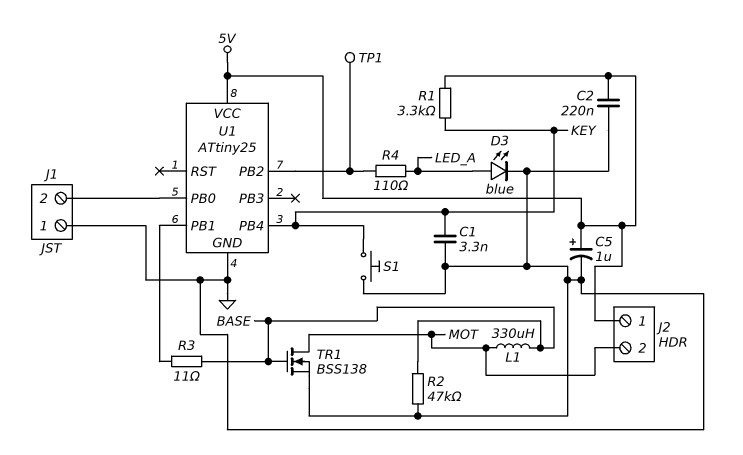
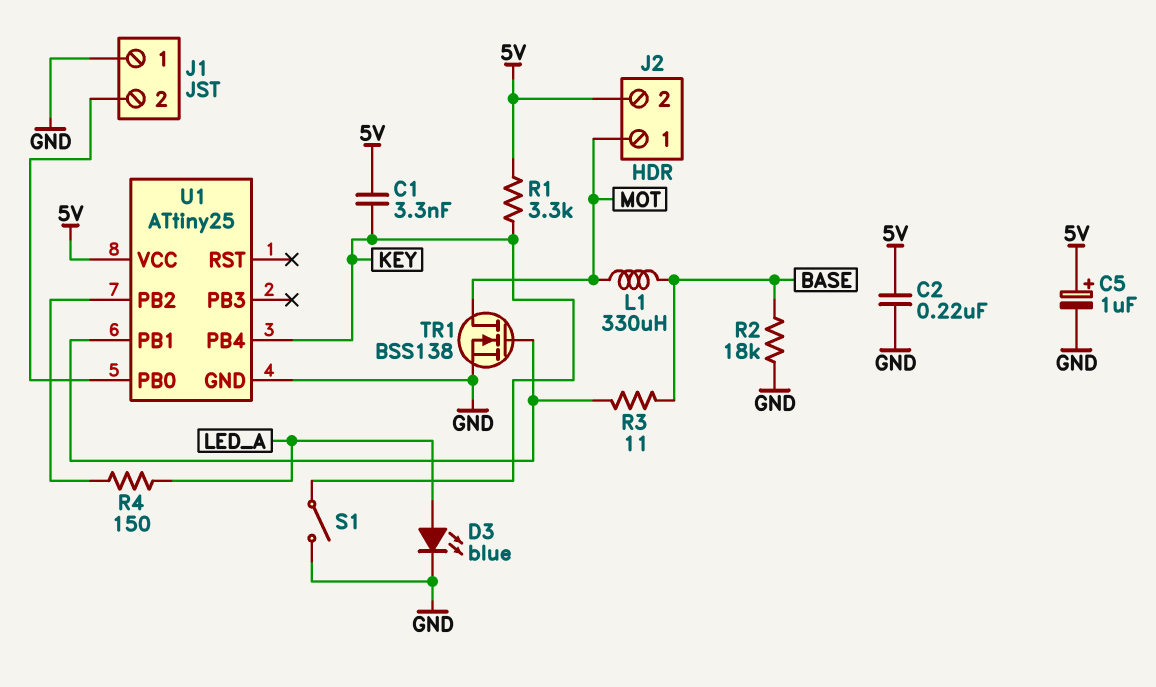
C1: 3.3nF (GND, KEY) -> 3.3nF (5V, KEY)
J2 pin 1: 5V -> MOT
J2 pin 2: MOT -> 5V
R2: 47k (BASE, GND) -> 18k (BASE, GND)
R4: 110 (LED_A, U1/PB2) -> 150 (LED_A, U1/PB2)
S1: button (GND, KEY) -> switch (GND, KEY)
TP1: test point (U1/PB2) -> none
TR1: NMOS BSS138 (G BASE, D MOT, S GND) -> NMOS BSS138 (G U1/PB1, D MOT, S GND)

